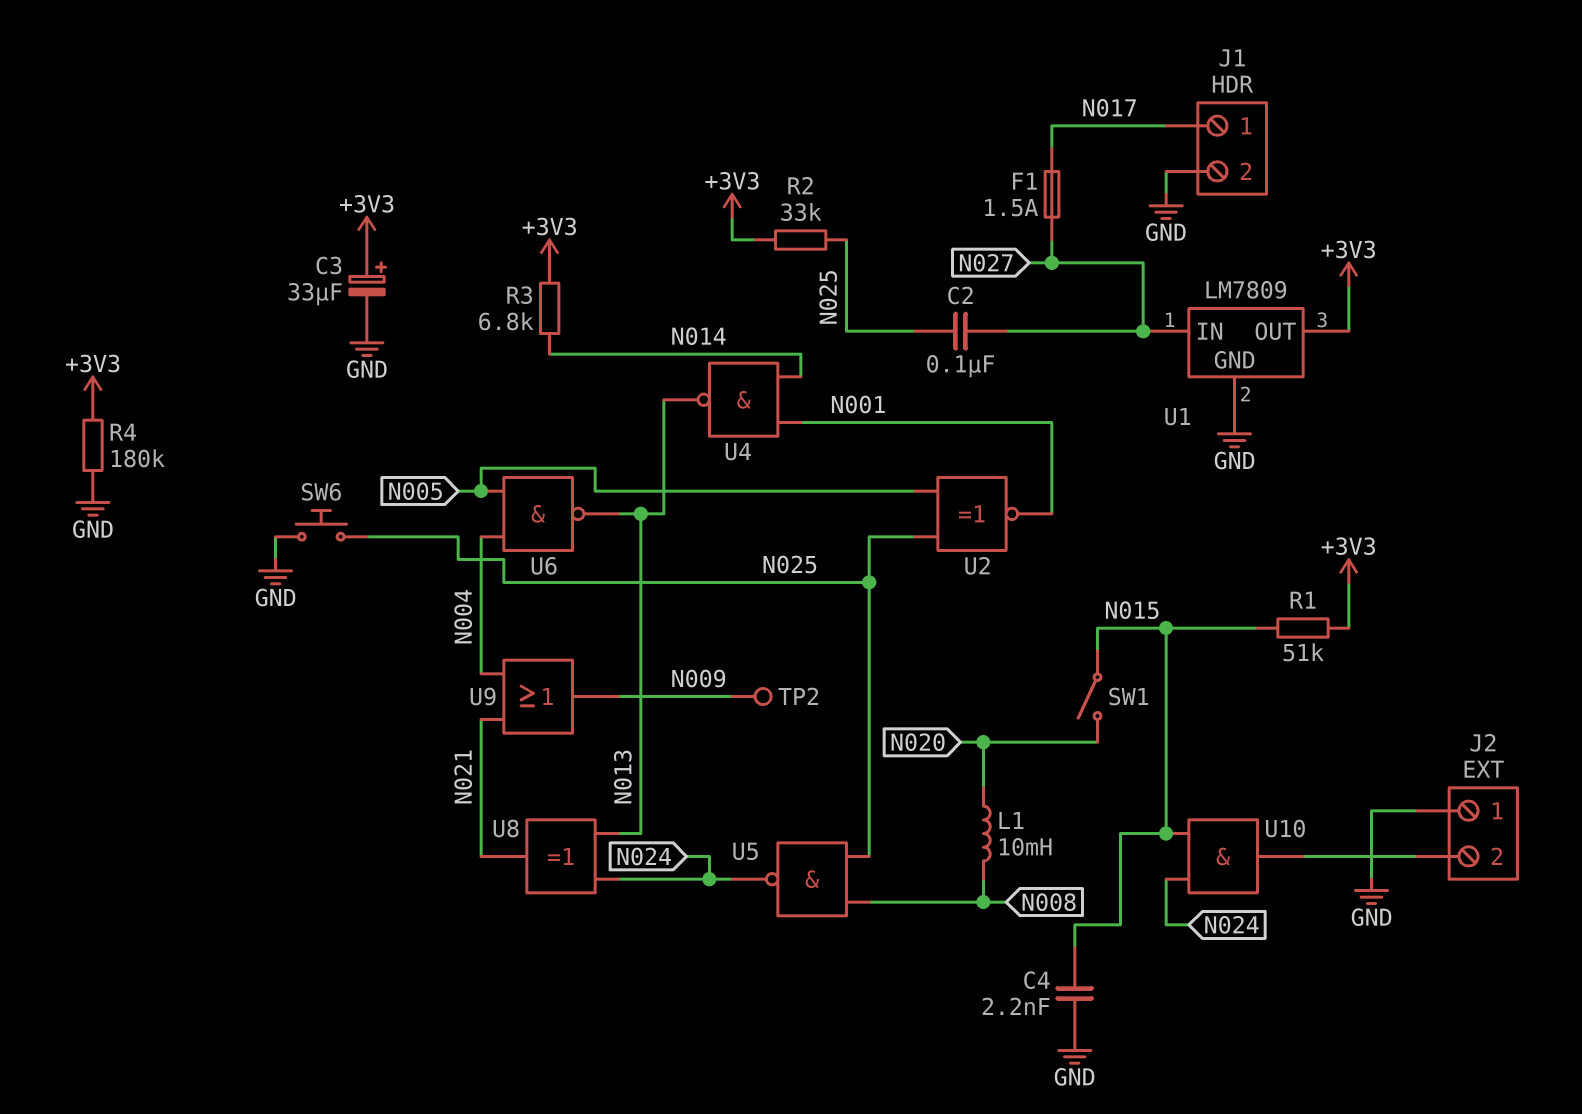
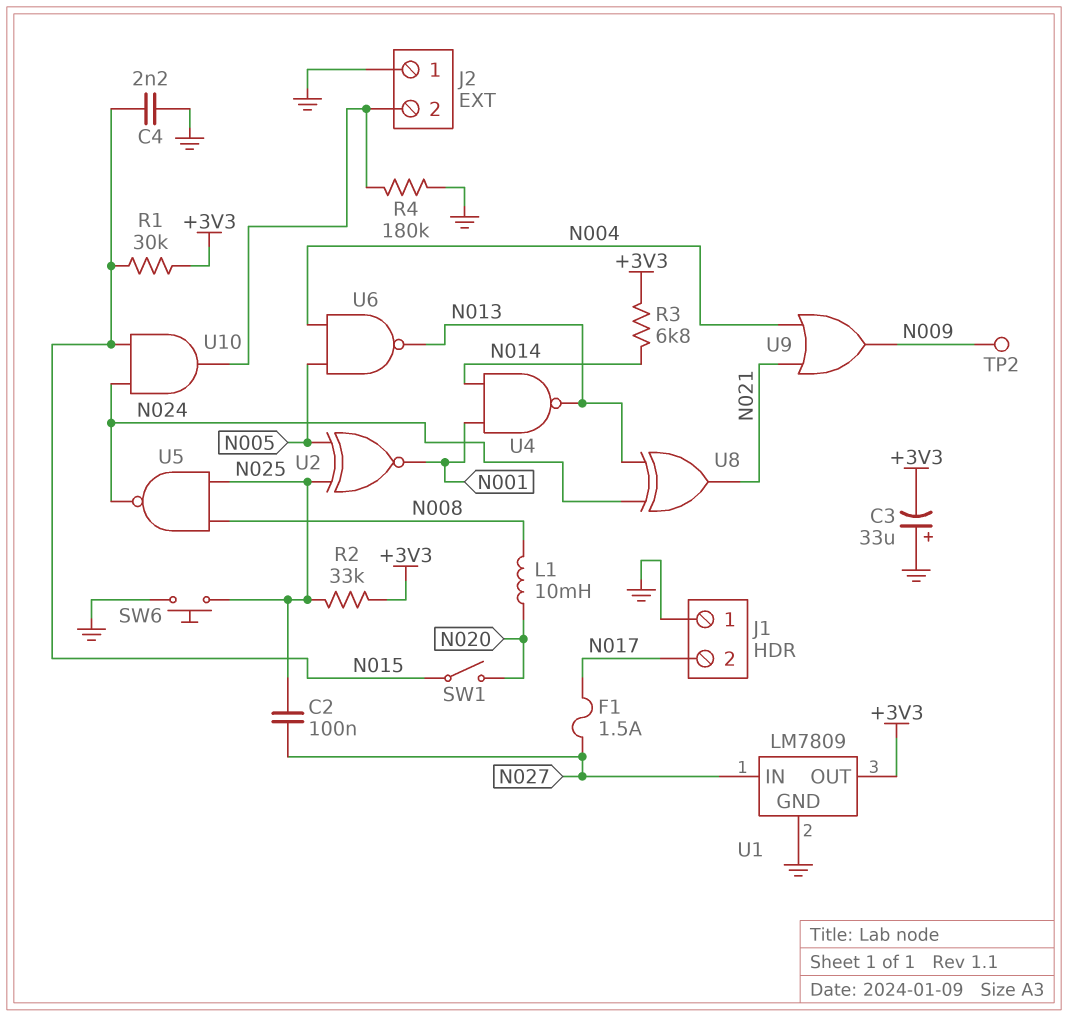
C3: 33uF (plus +3V3, minus GND) -> 33uF (plus GND, minus +3V3)
J1 pin 1: N017 -> GND
J1 pin 2: GND -> N017
R1: 51k (+3V3, N015) -> 30k (+3V3, N015)
R4: 180k (+3V3, GND) -> 180k (GND, J2/2)

